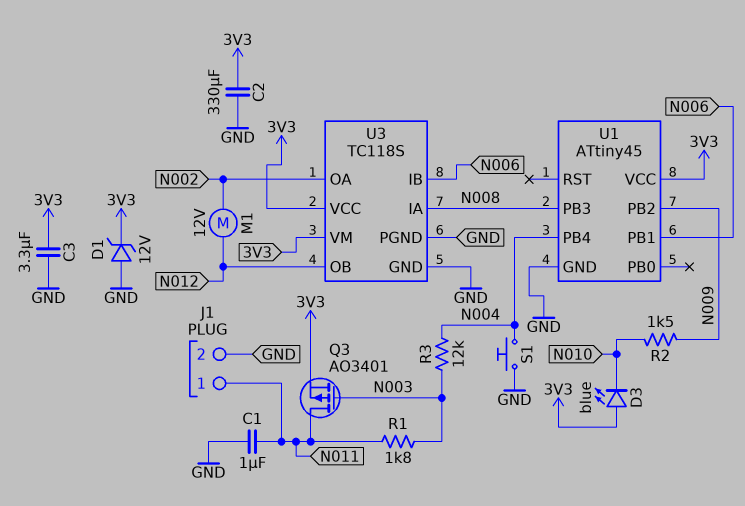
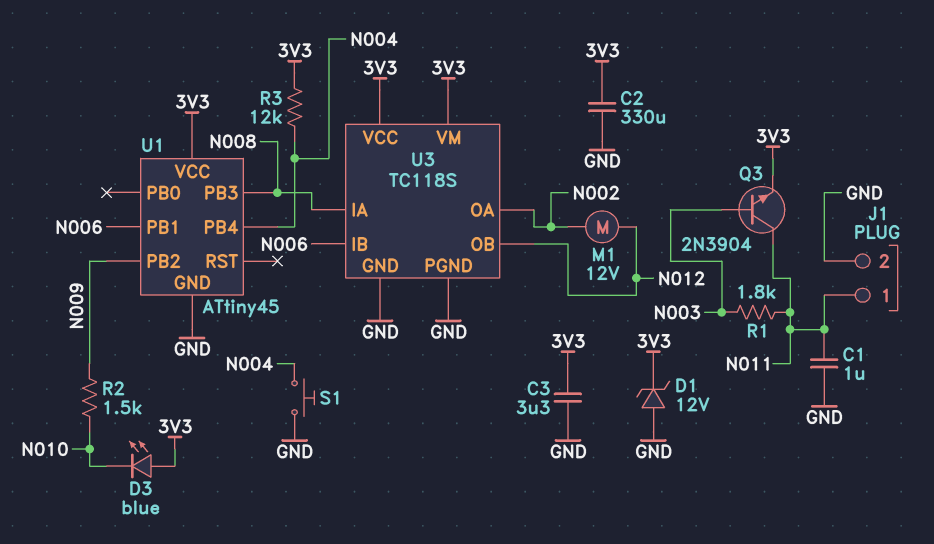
Q3: PMOS AO3401 (G N003, D N011, S 3V3) -> NPN 2N3904 (B N003, C N011, E 3V3)
R3: 12k (N003, N004) -> 12k (3V3, N004)

